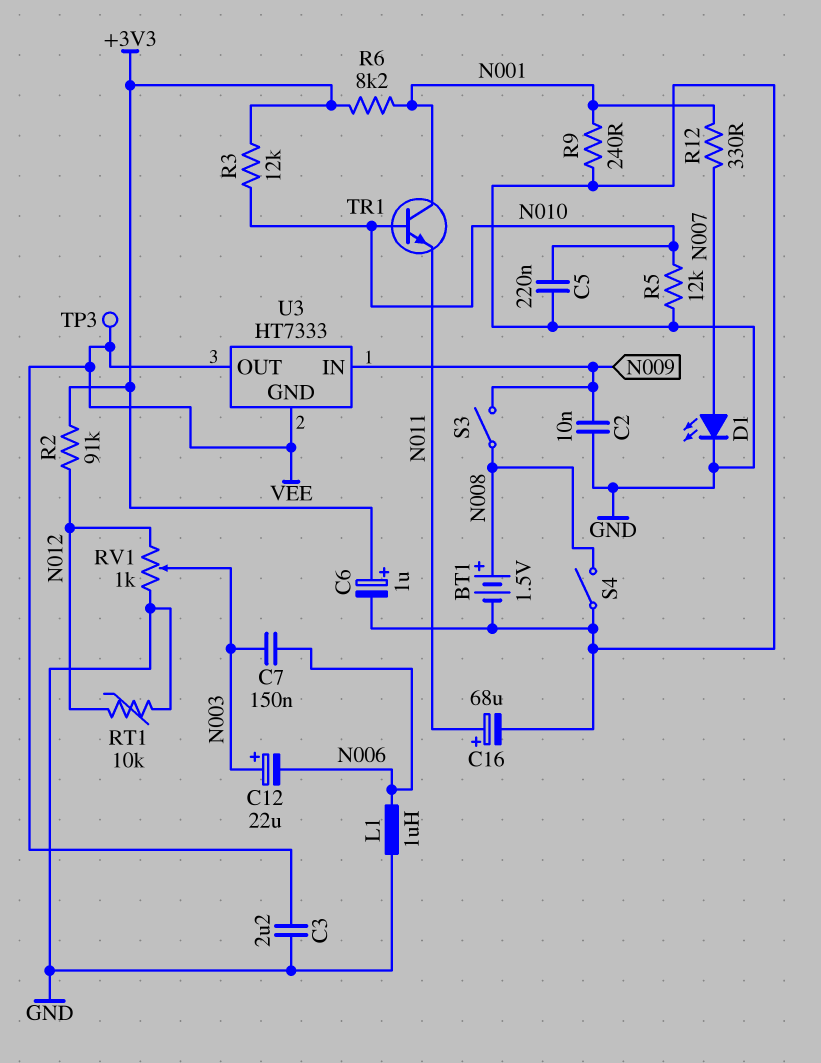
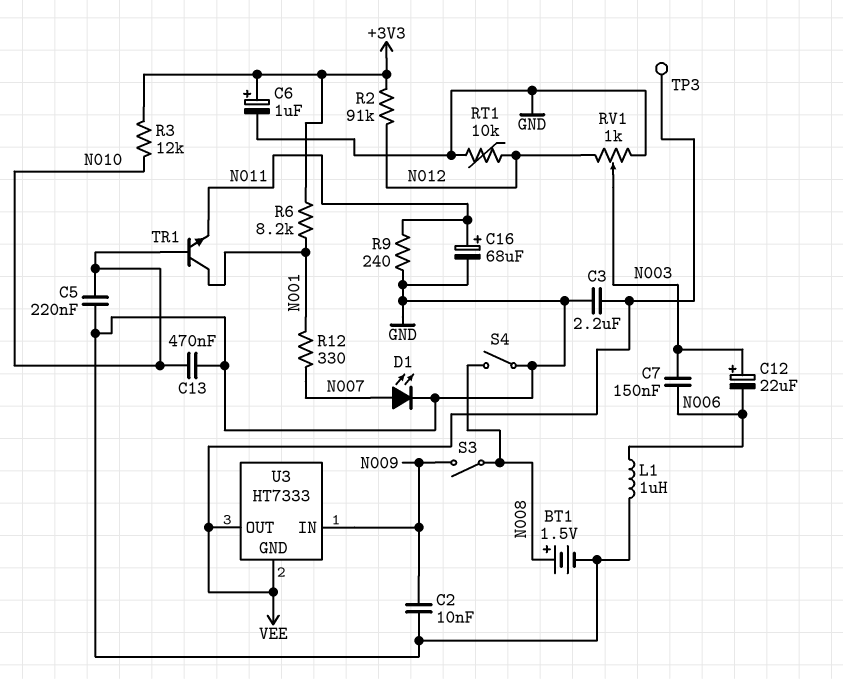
C13: none -> 470nF (GND, N010)
R5: 12k (GND, N010) -> none
R9: 240 (GND, N001) -> 240 (GND, N011)

